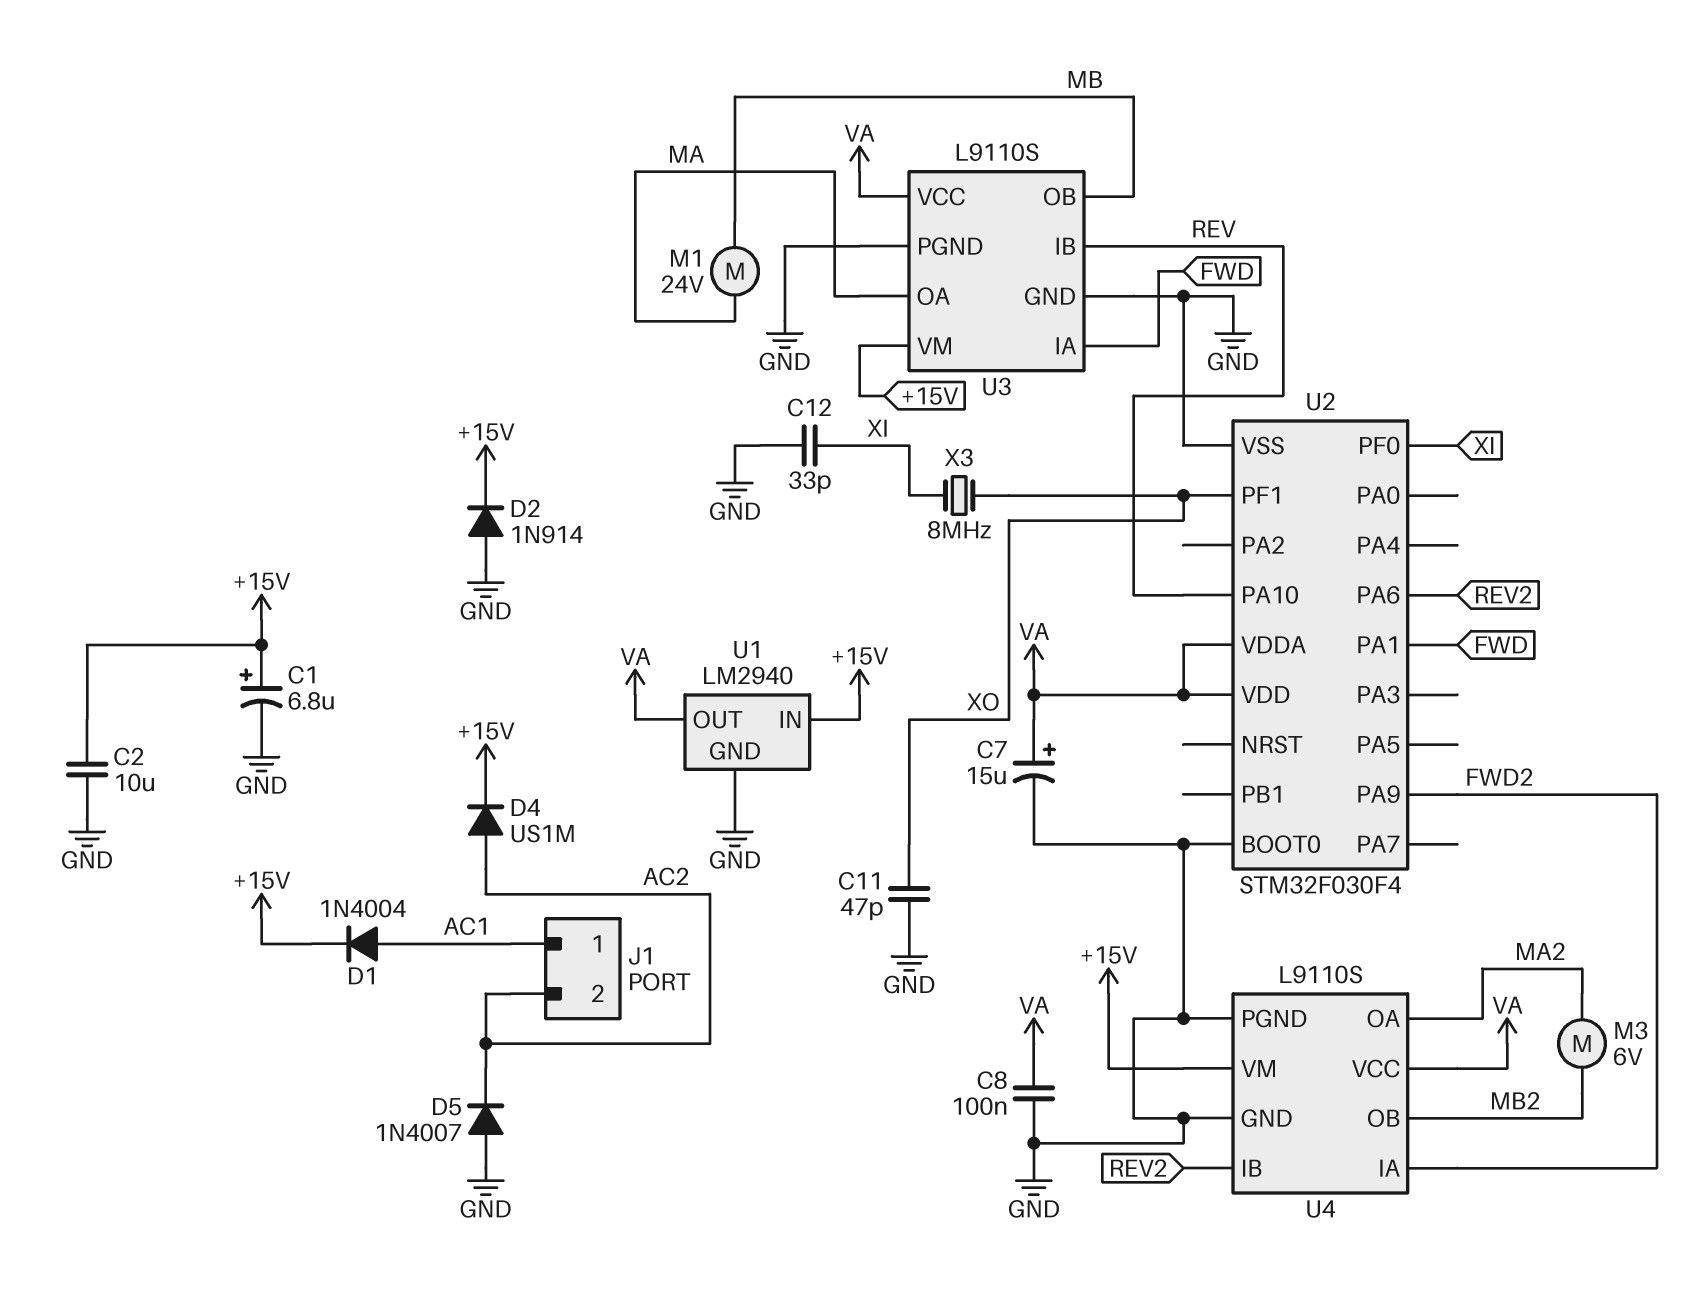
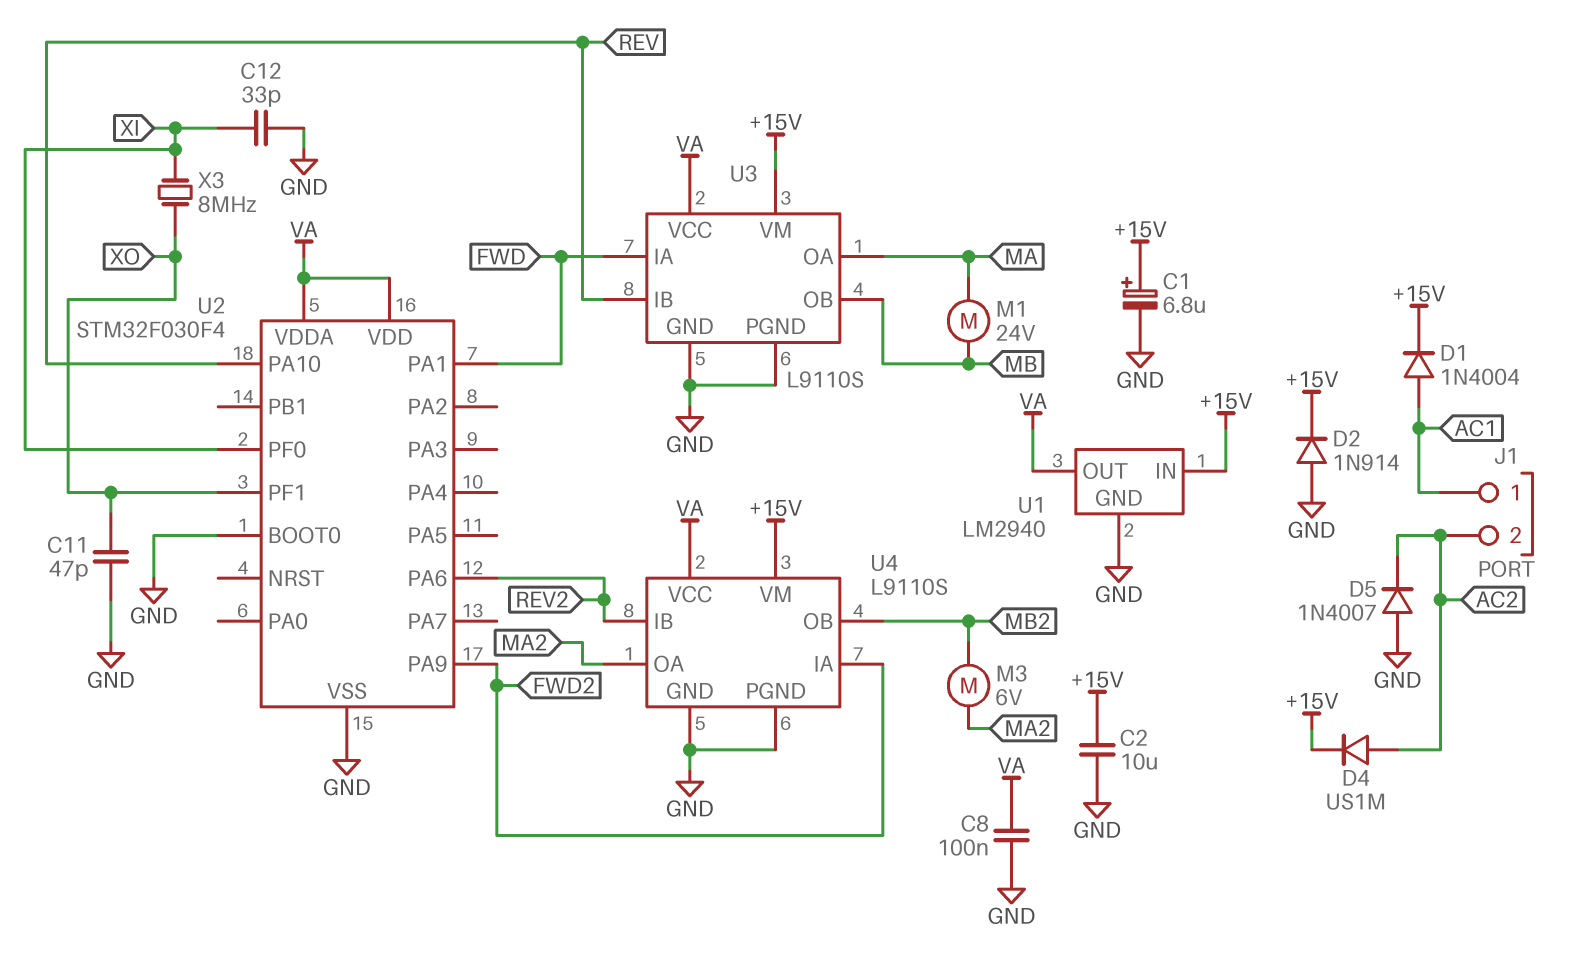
C7: 15uF (plus VA, minus GND) -> none

